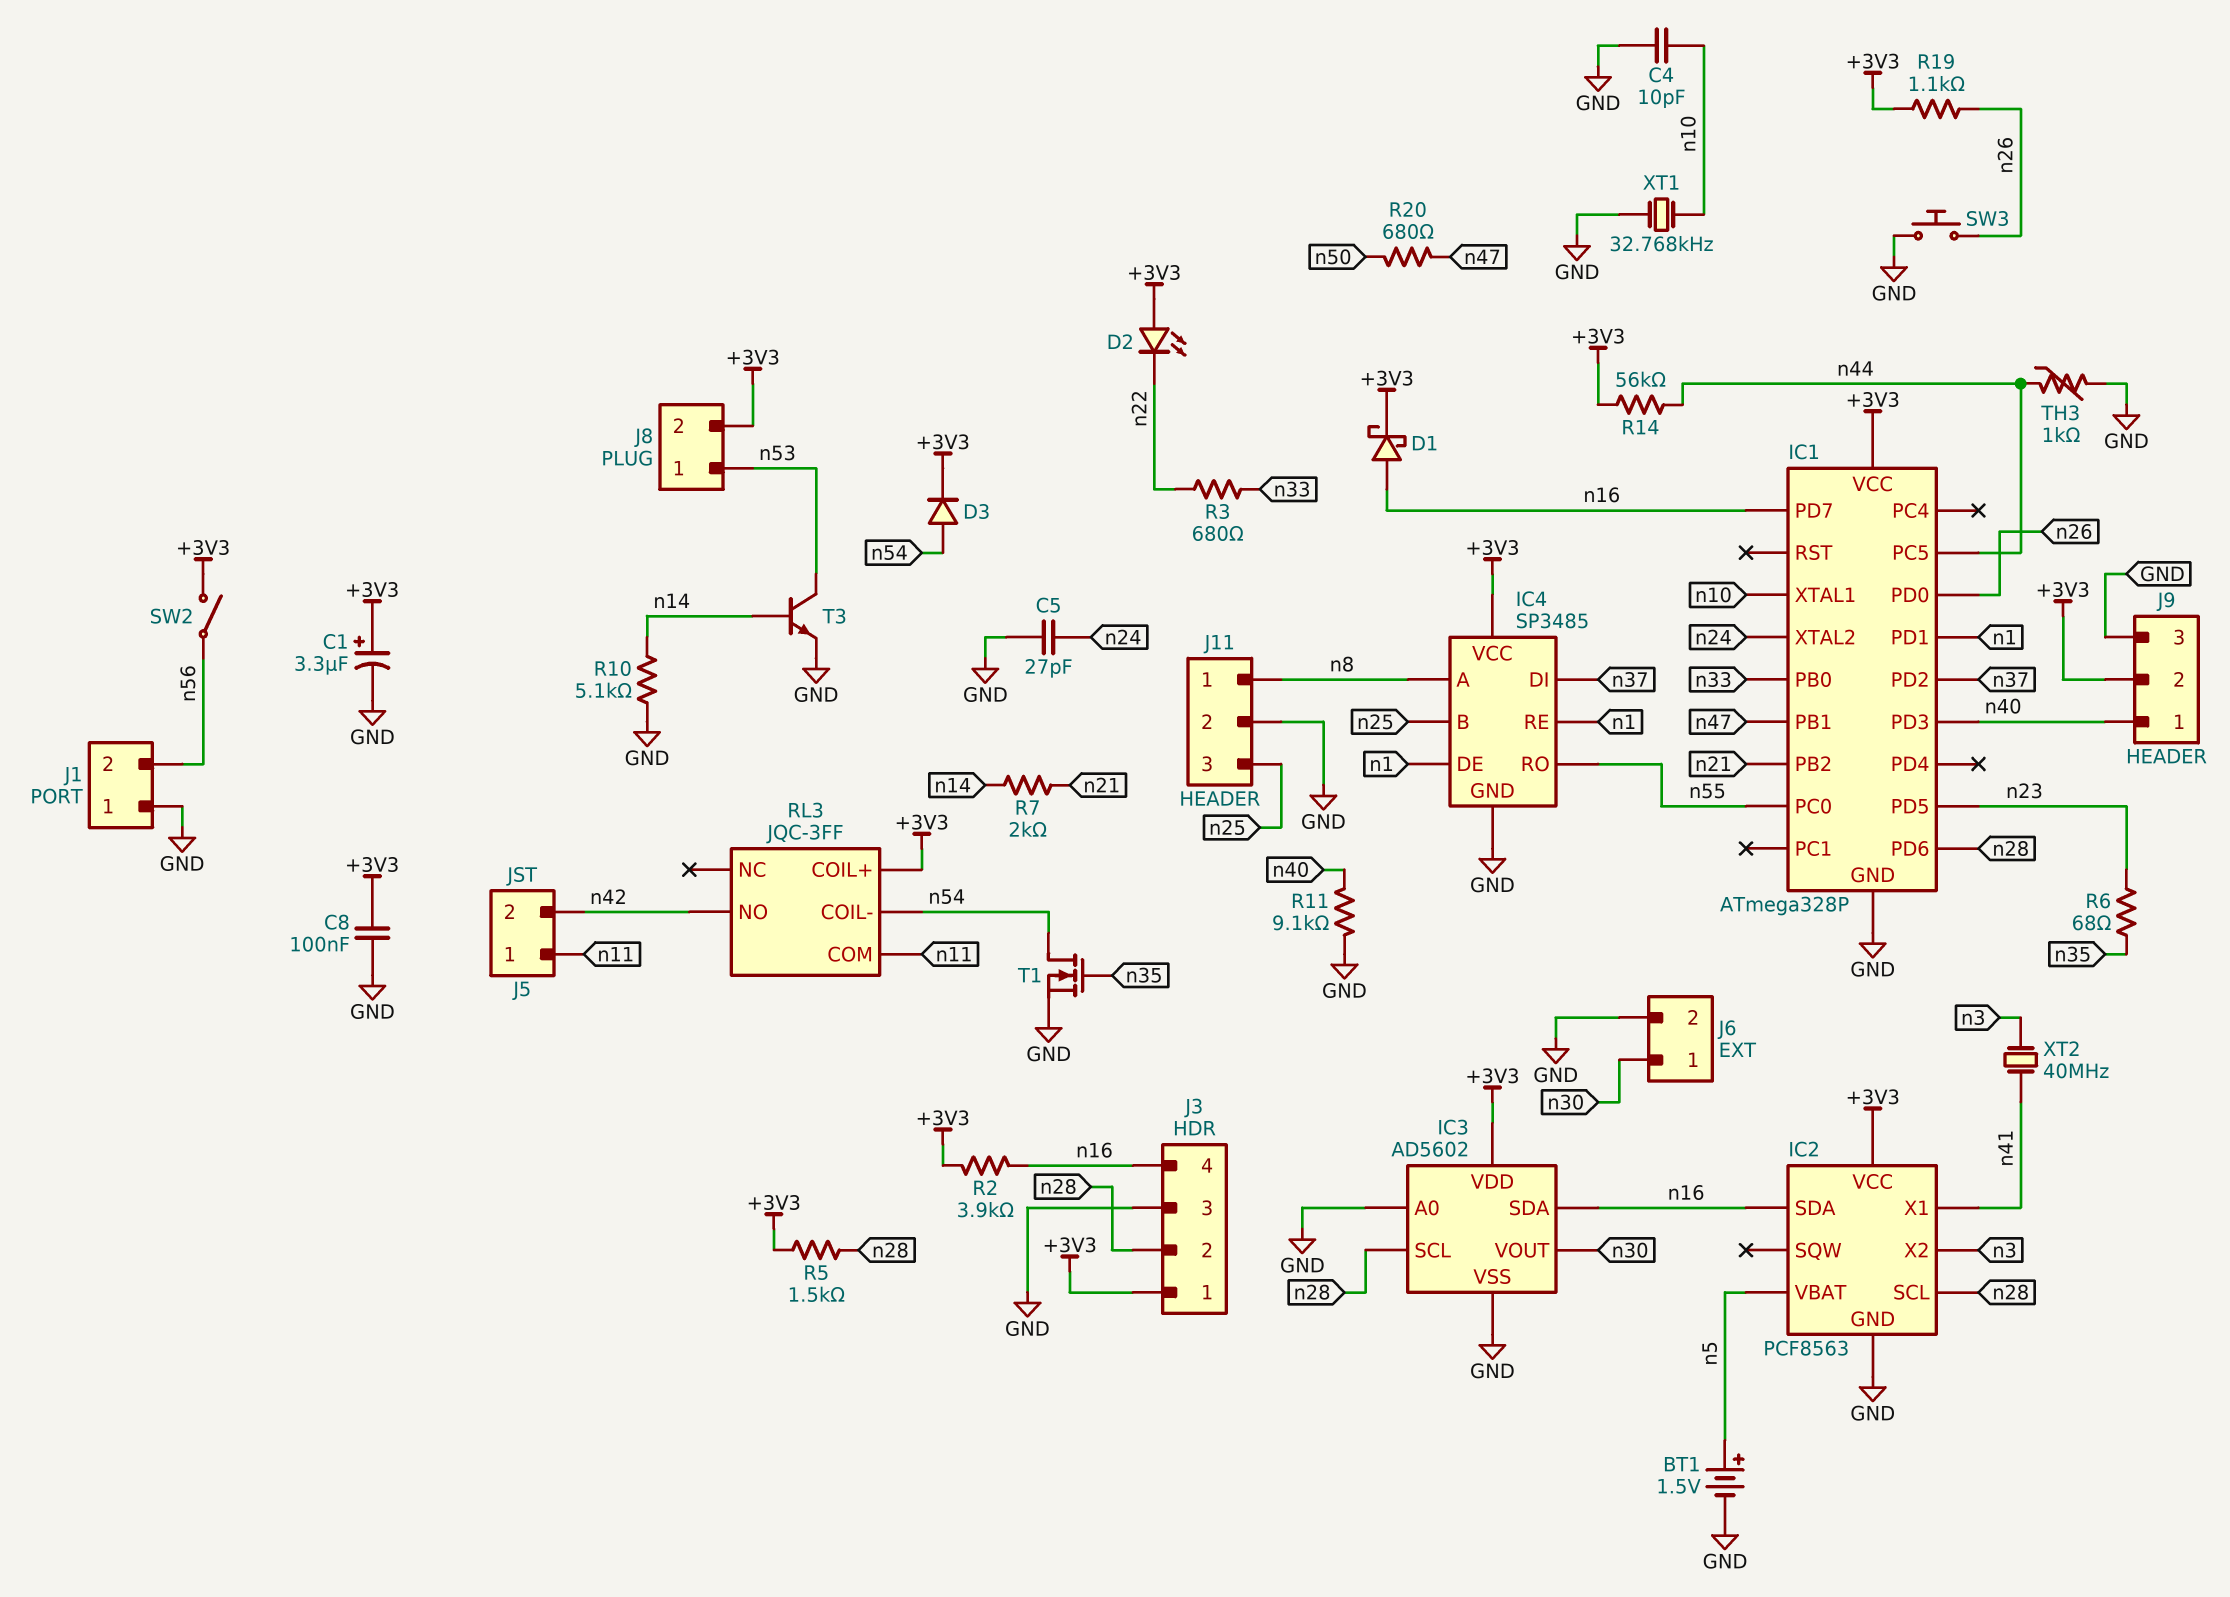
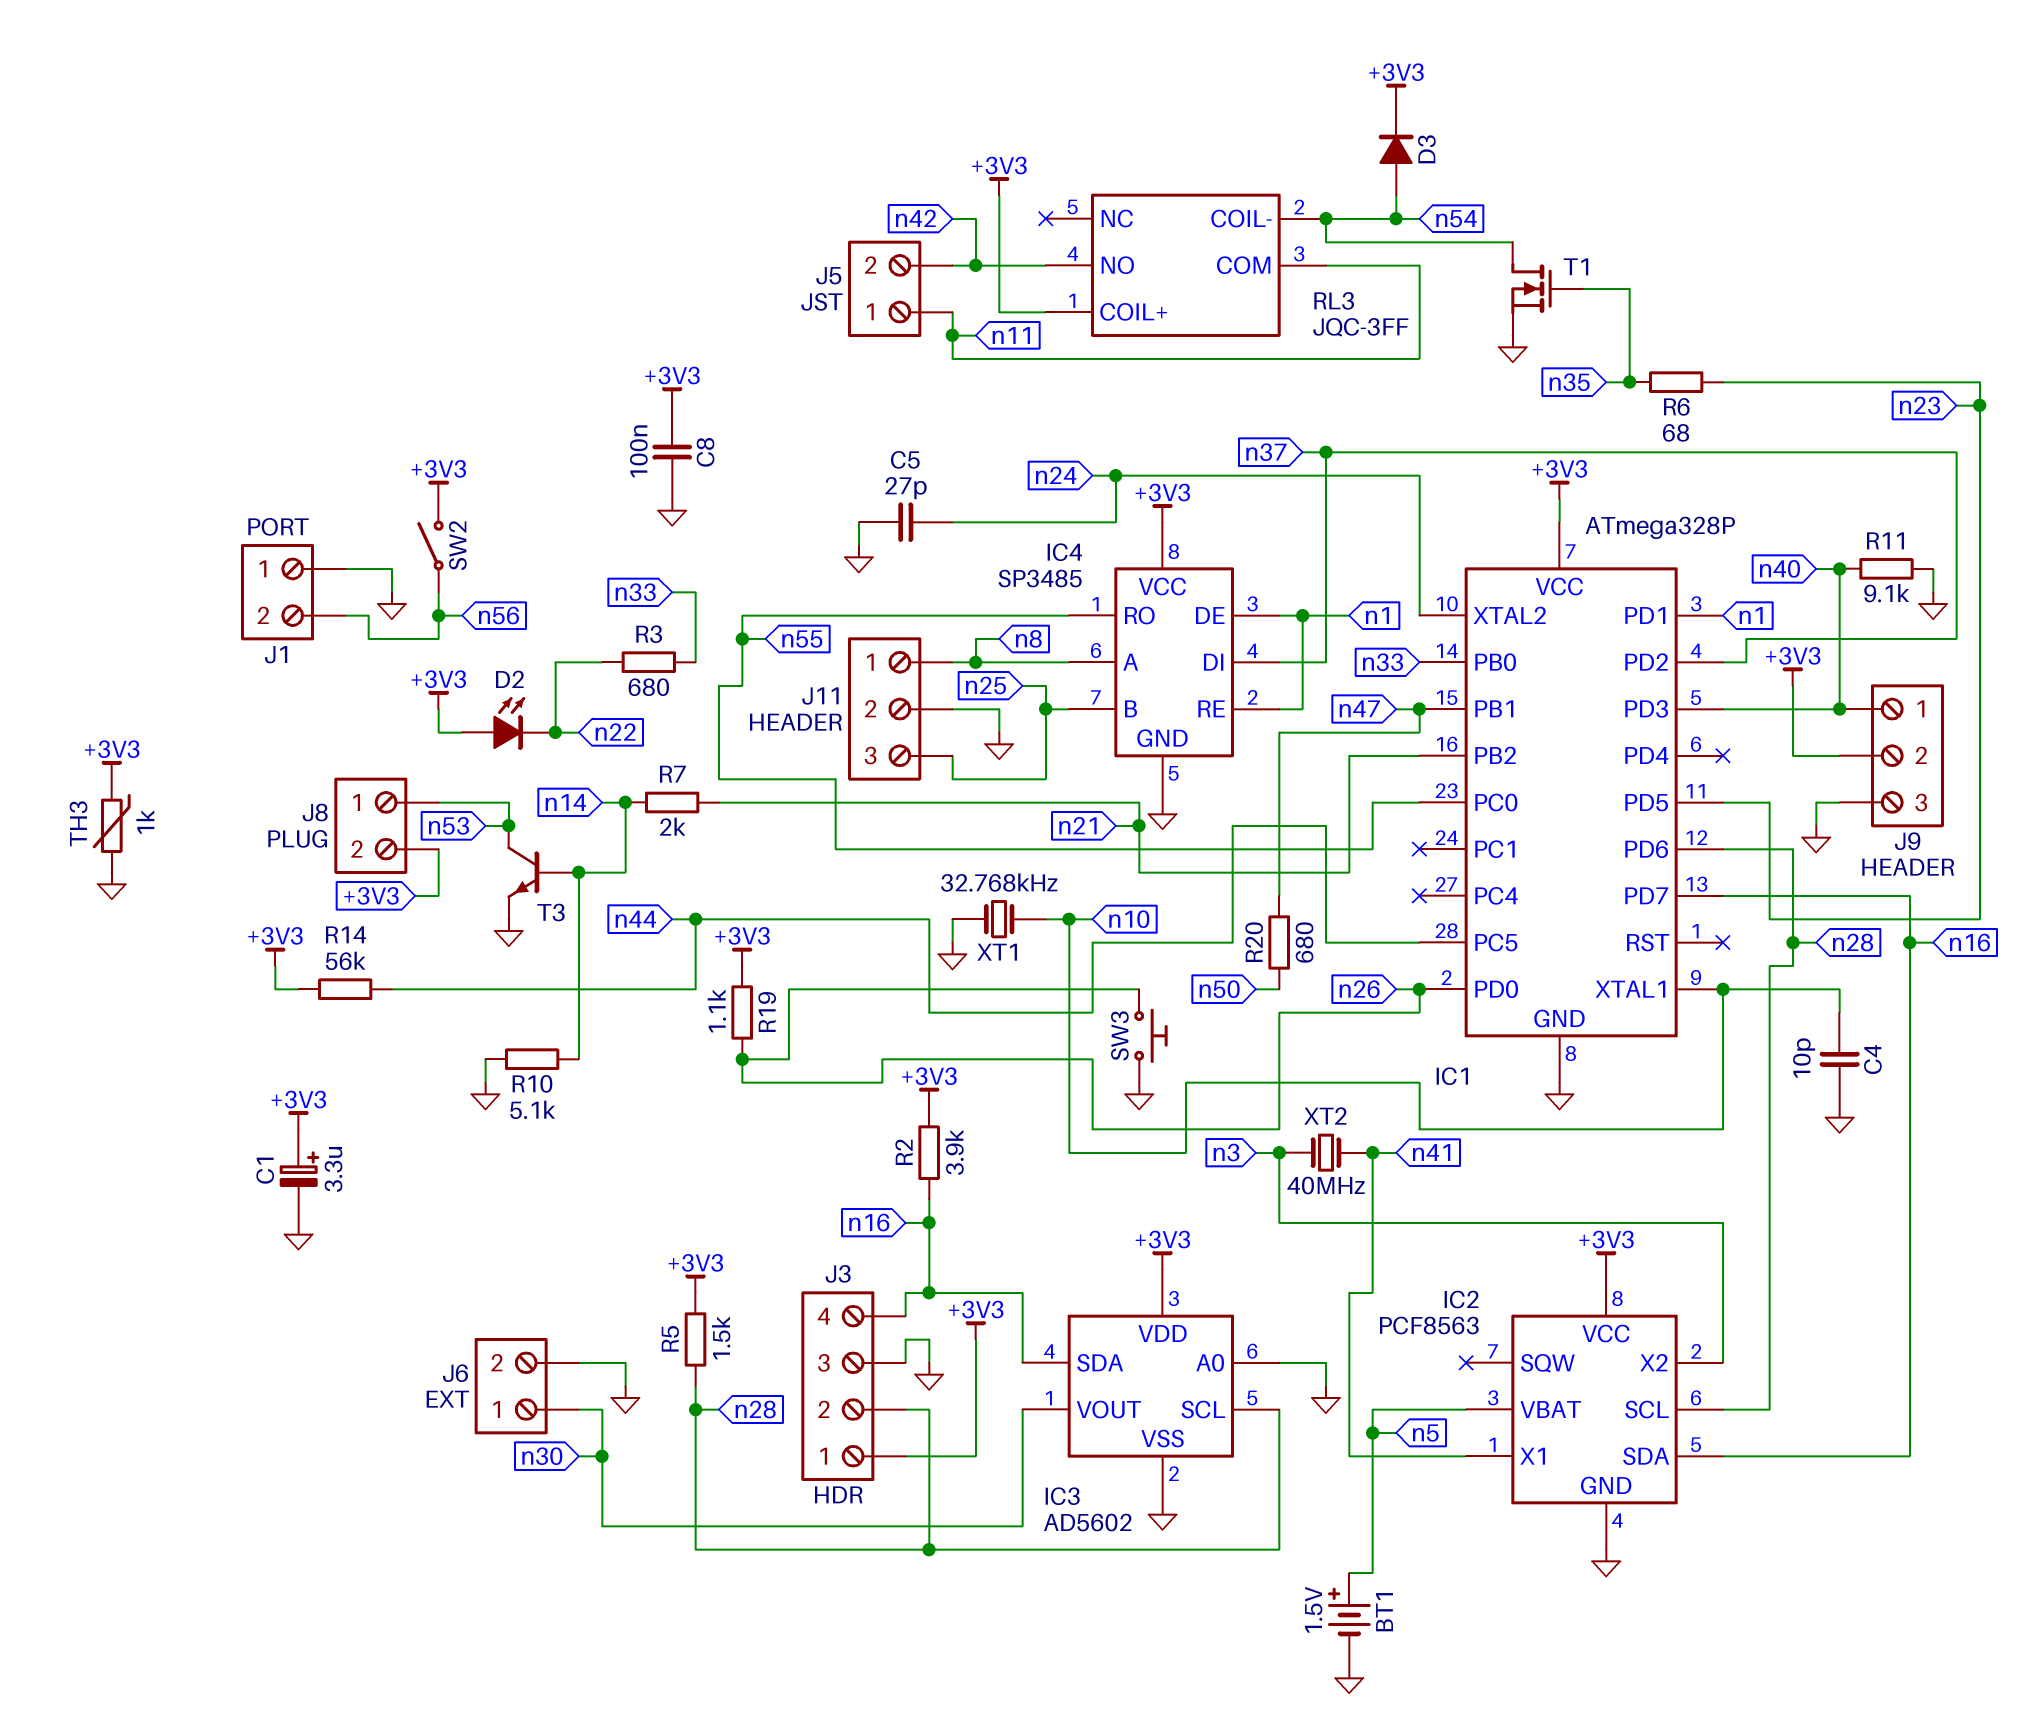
D1: schottky (A n16, K +3V3) -> none
TH3: 1k (GND, n44) -> 1k (+3V3, GND)

